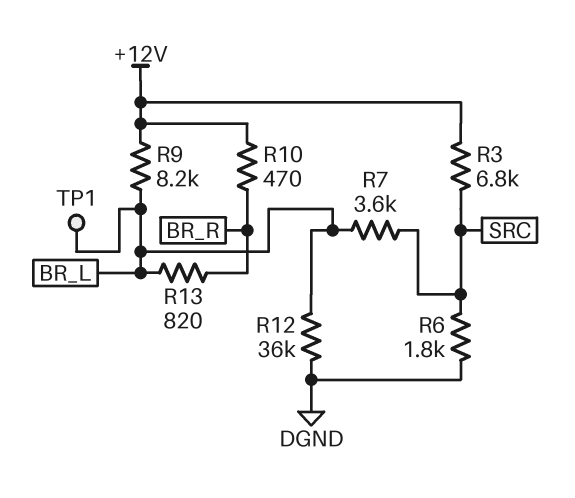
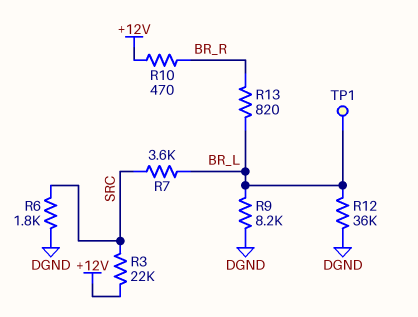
R3: 6.8k (+12V, SRC) -> 22k (+12V, SRC)
R9: 8.2k (+12V, BR_L) -> 8.2k (BR_L, DGND)

